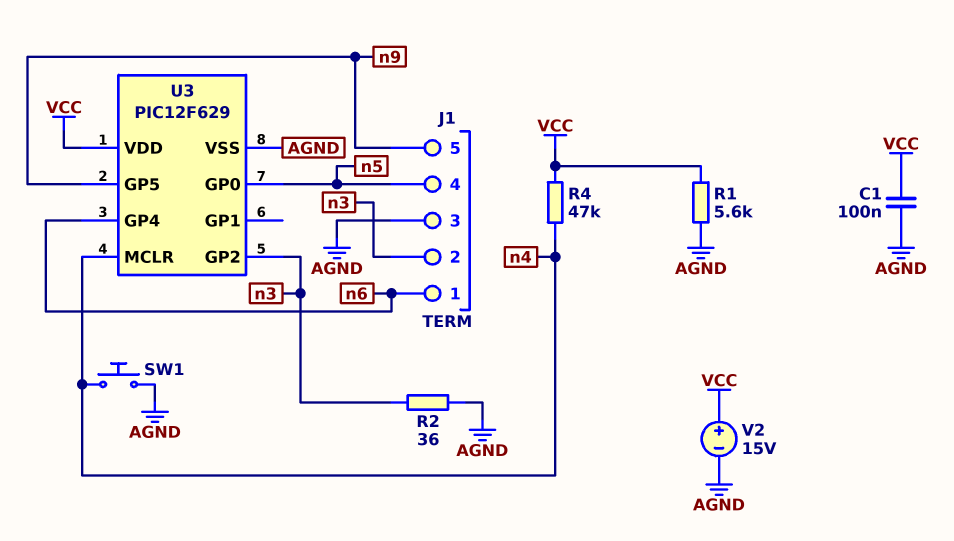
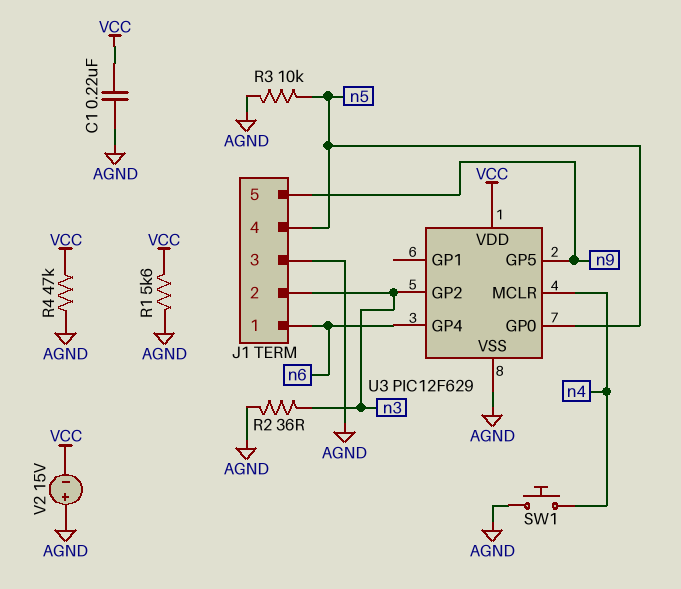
C1: 100nF (AGND, VCC) -> 220nF (AGND, VCC)
R3: none -> 10k (AGND, n5)
R4: 47k (VCC, n4) -> 47k (AGND, VCC)
V2: 15V (plus VCC, minus AGND) -> 15V (plus AGND, minus VCC)

